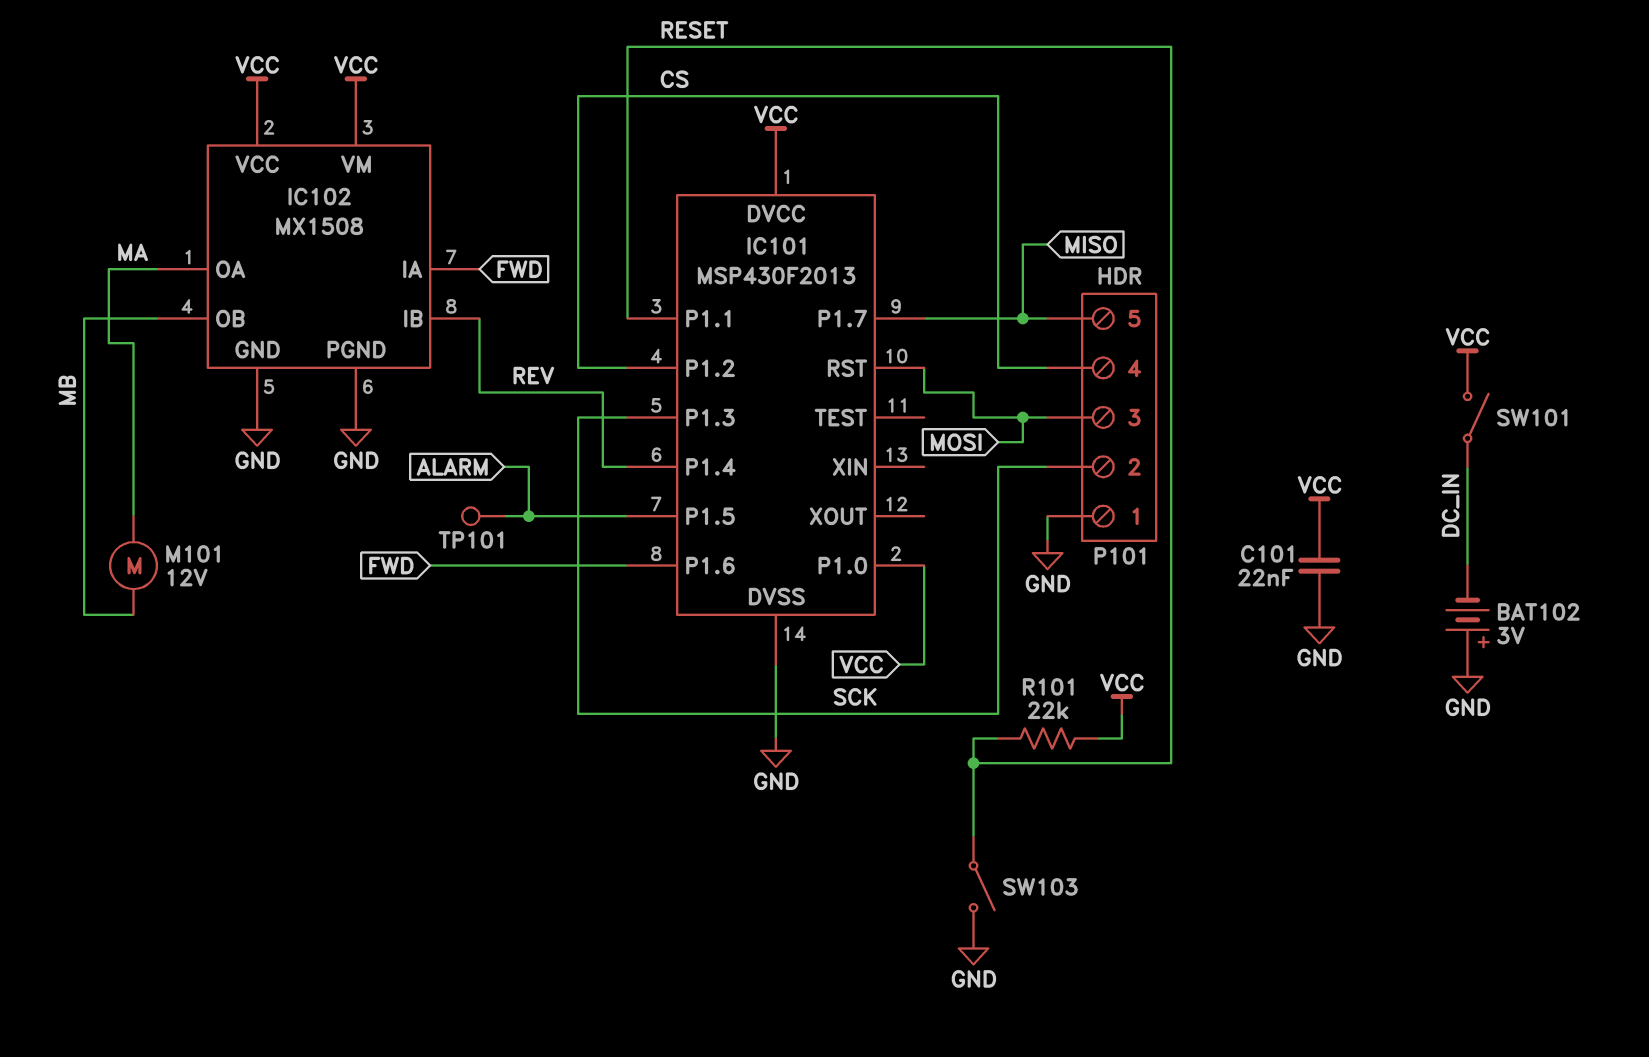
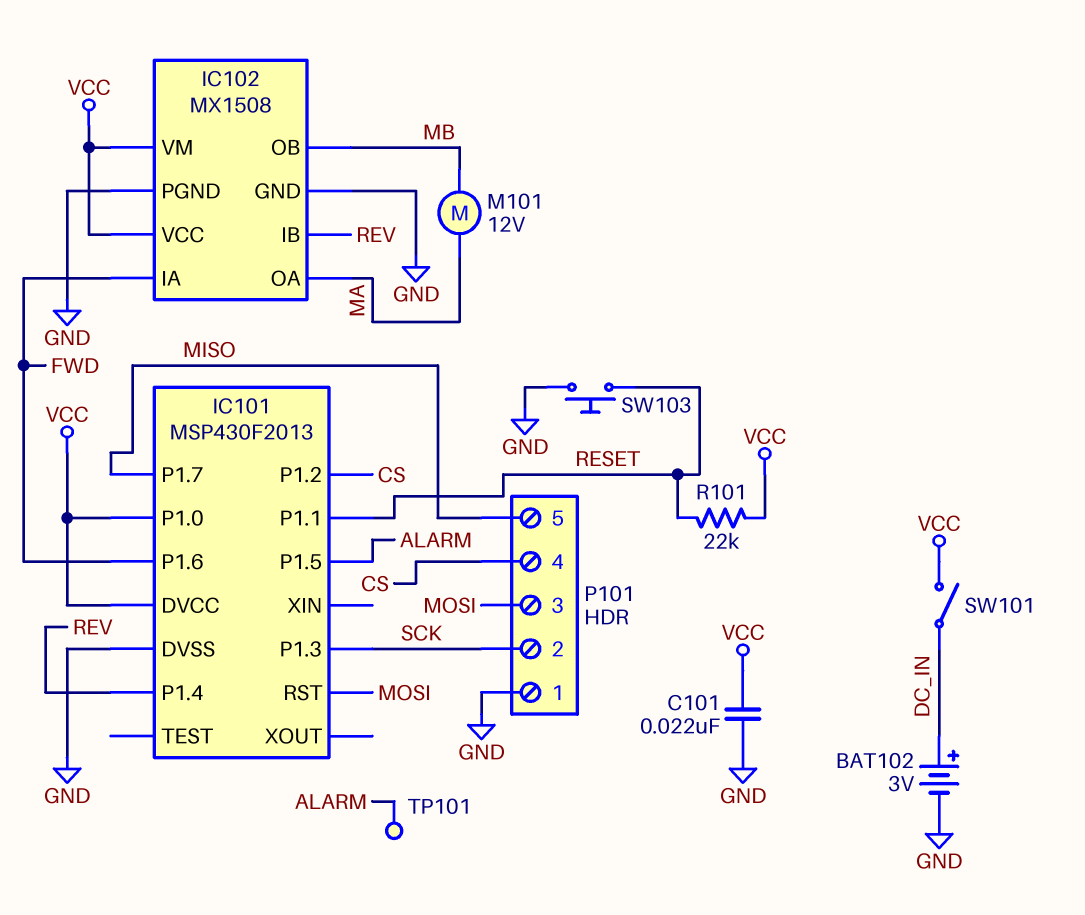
BAT102: 3V (plus GND, minus DC_IN) -> 3V (plus DC_IN, minus GND)
SW103: switch (GND, RESET) -> button (GND, RESET)

